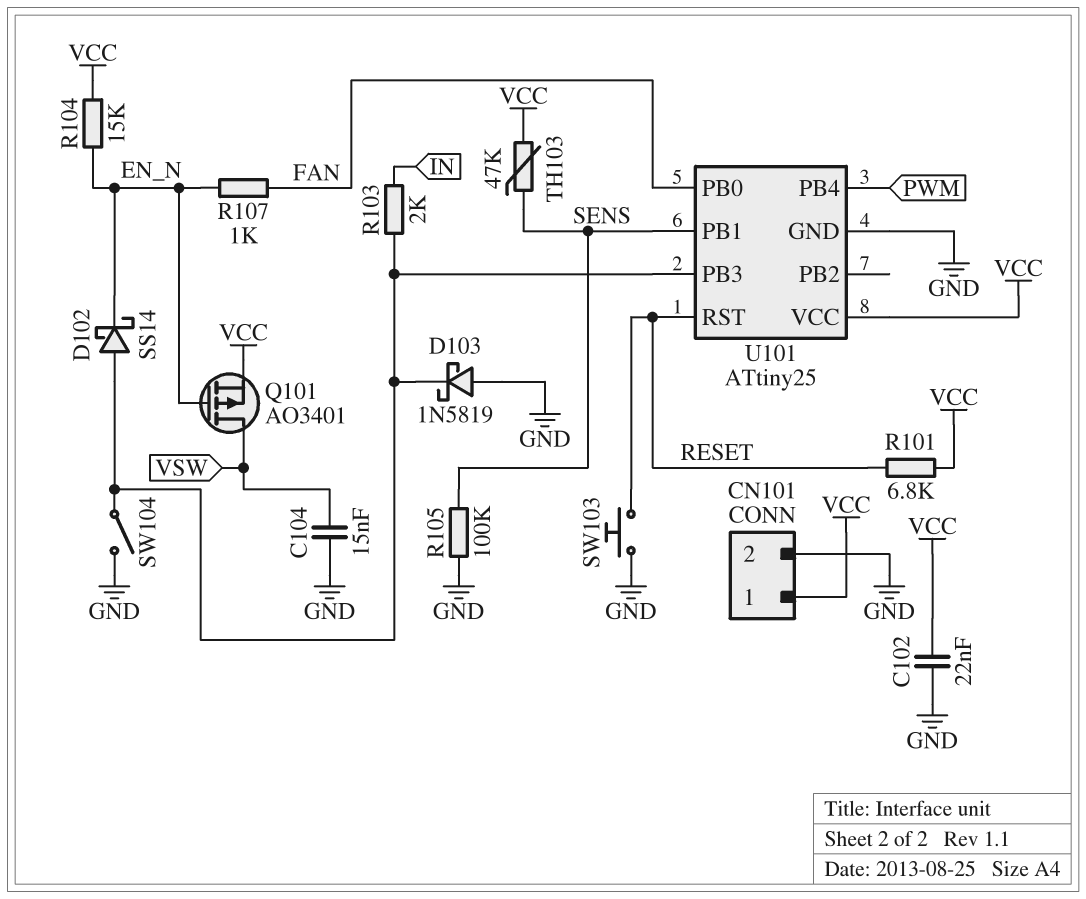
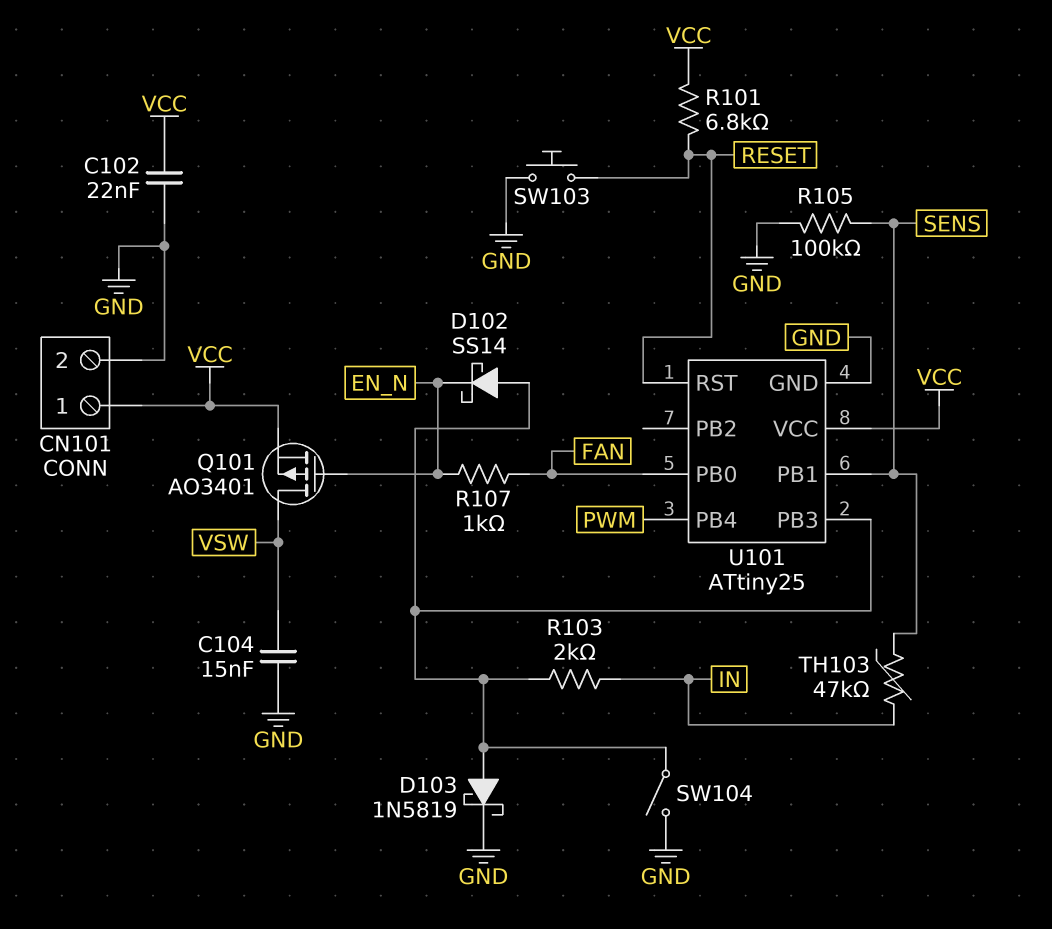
D103: schottky 1N5819 (A GND, K U101/PB3) -> schottky 1N5819 (A U101/PB3, K GND)
R104: 15k (EN_N, VCC) -> none
TH103: 47k (SENS, VCC) -> 47k (IN, SENS)

